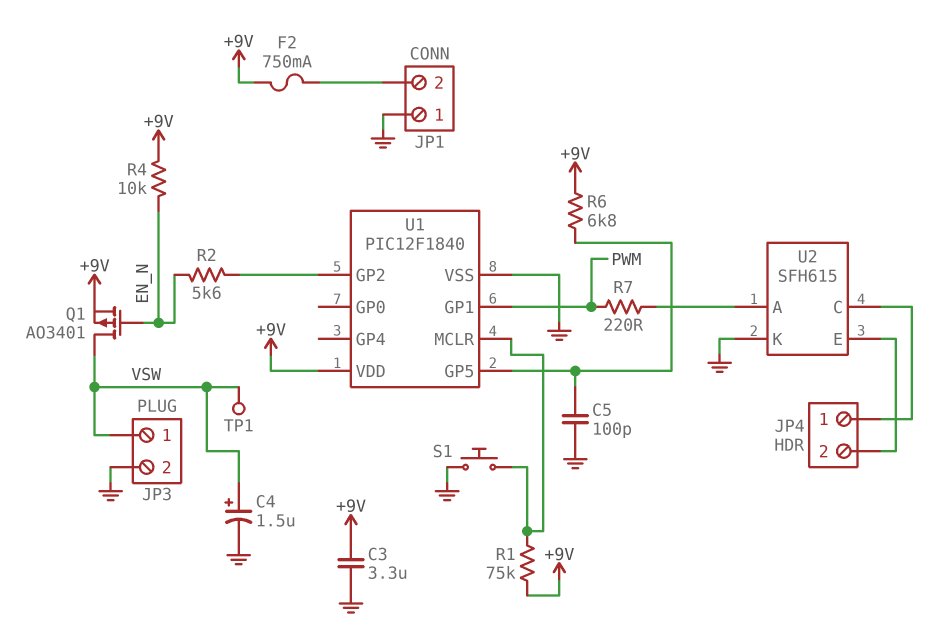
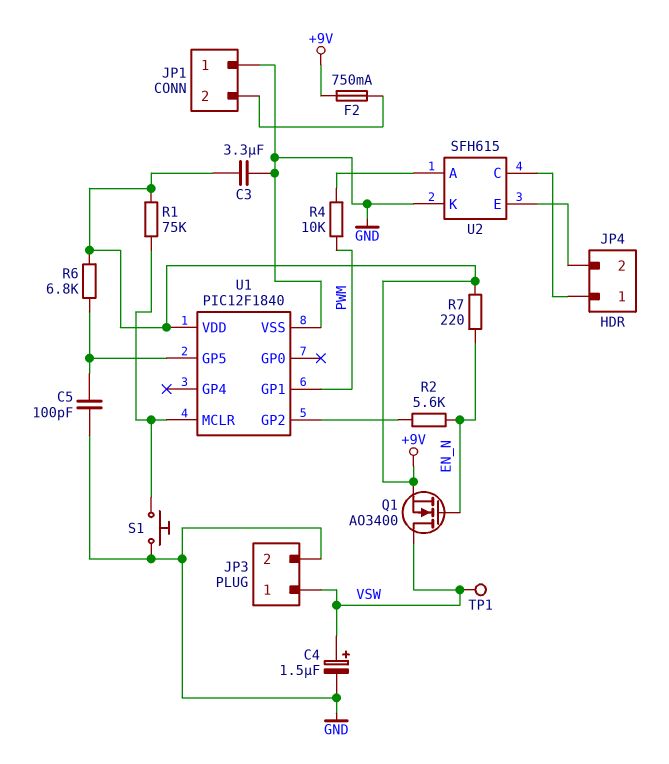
Q1: PMOS AO3401 (G EN_N, D VSW, S +9V) -> NMOS AO3400 (G EN_N, D VSW, S +9V)
R4: 10k (+9V, EN_N) -> 10k (PWM, U2/A)
R7: 220 (PWM, U2/A) -> 220 (+9V, EN_N)

